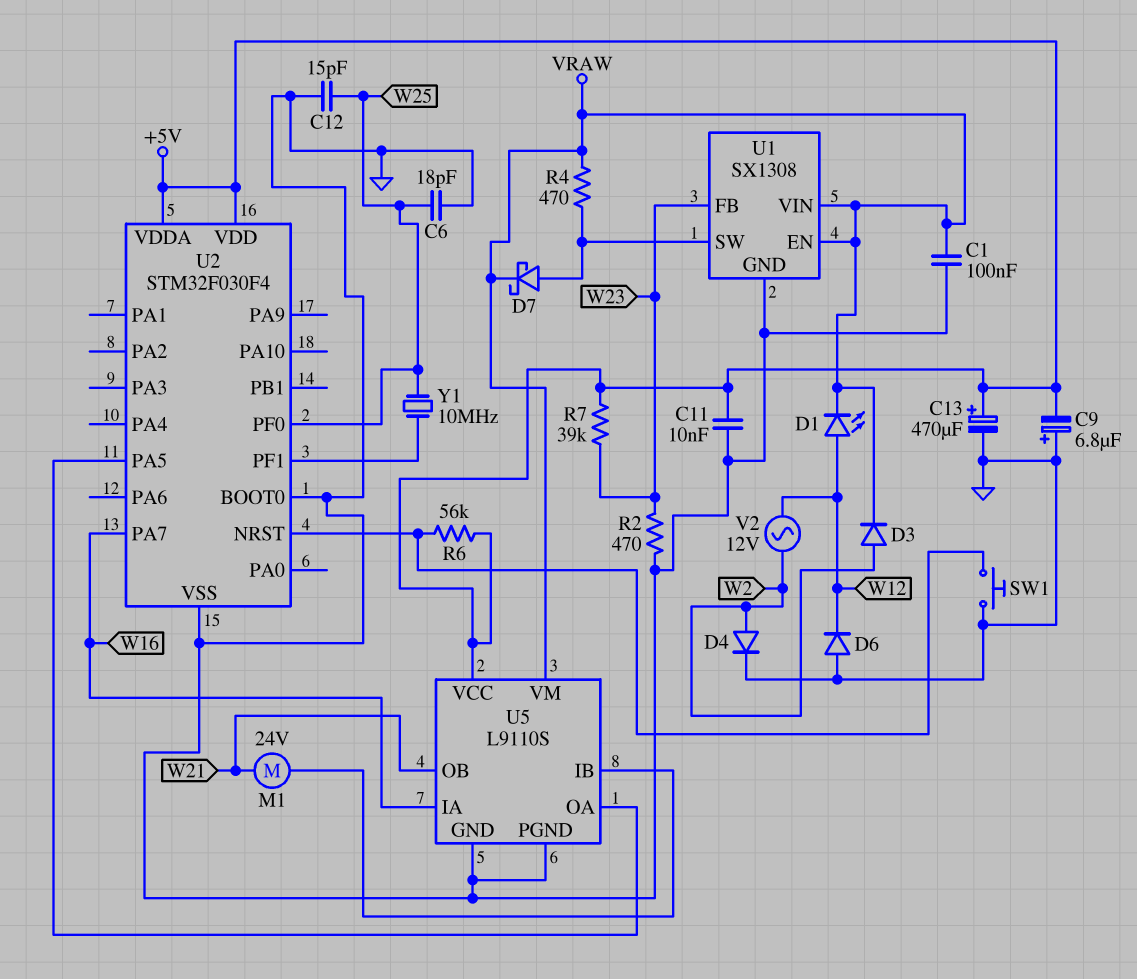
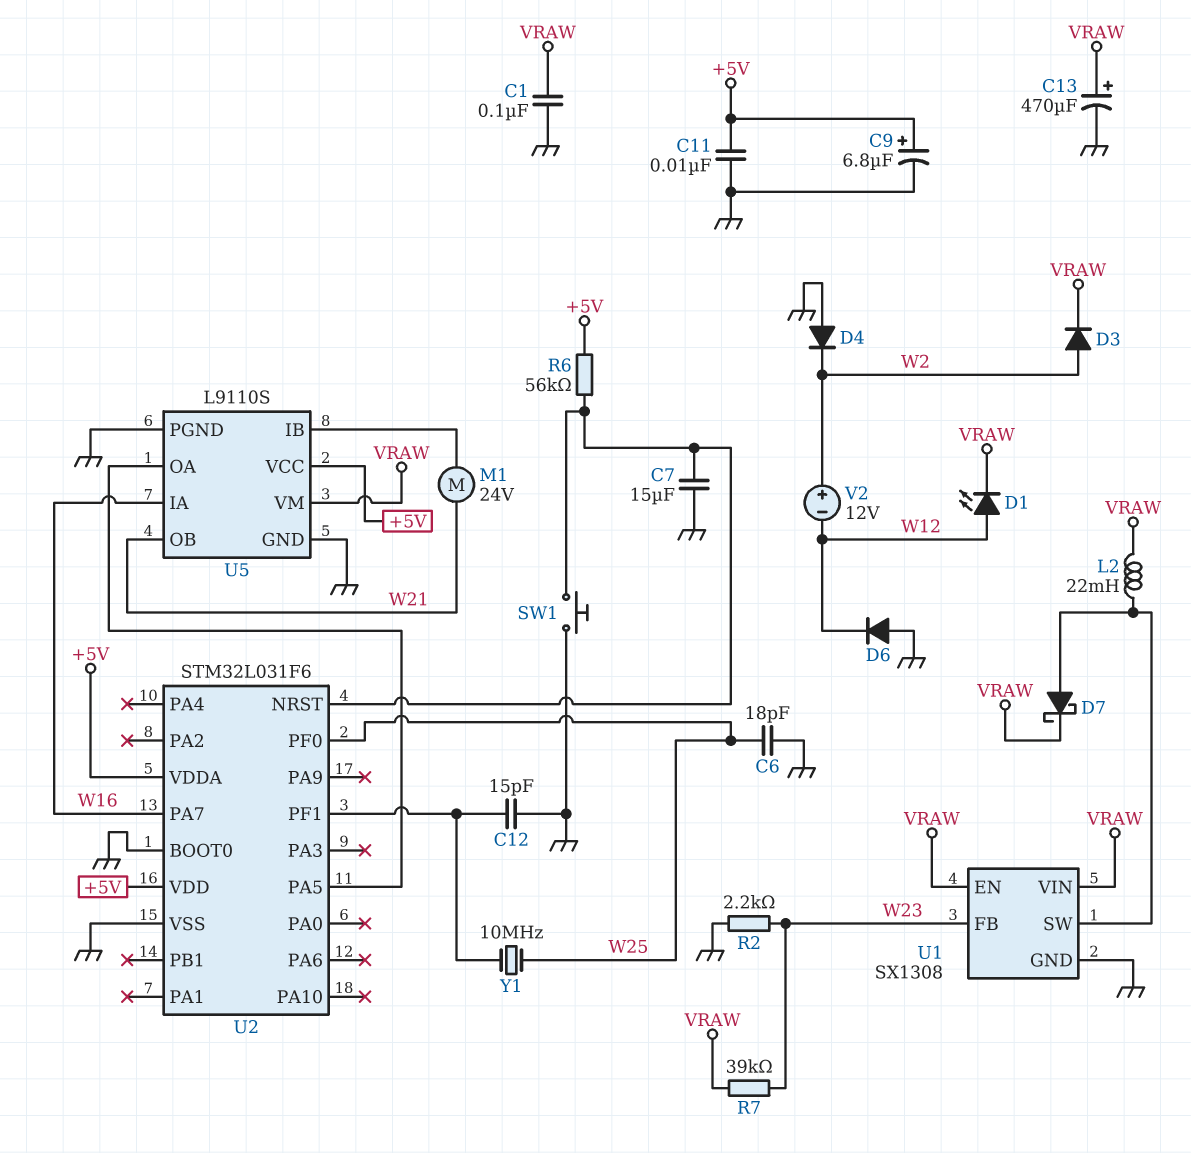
C7: none -> 15uF (GND, U2/NRST)
C9: 6.8uF (plus GND, minus +5V) -> 6.8uF (plus +5V, minus GND)
C12: 15pF (GND, W25) -> 15pF (GND, U2/PF1)
C13: 470uF (plus +5V, minus GND) -> 470uF (plus VRAW, minus GND)
D4: diode (A W2, K GND) -> diode (A GND, K W2)
L2: none -> 22mH (U1/SW, VRAW)
R2: 470 (GND, W23) -> 2.2k (GND, W23)
R4: 470 (U1/SW, VRAW) -> none
R7: 39k (+5V, W23) -> 39k (VRAW, W23)
U2: STM32F030F4 -> STM32L031F6
V2: AC 12V (W2, W12) -> 12V (plus W2, minus W12)

